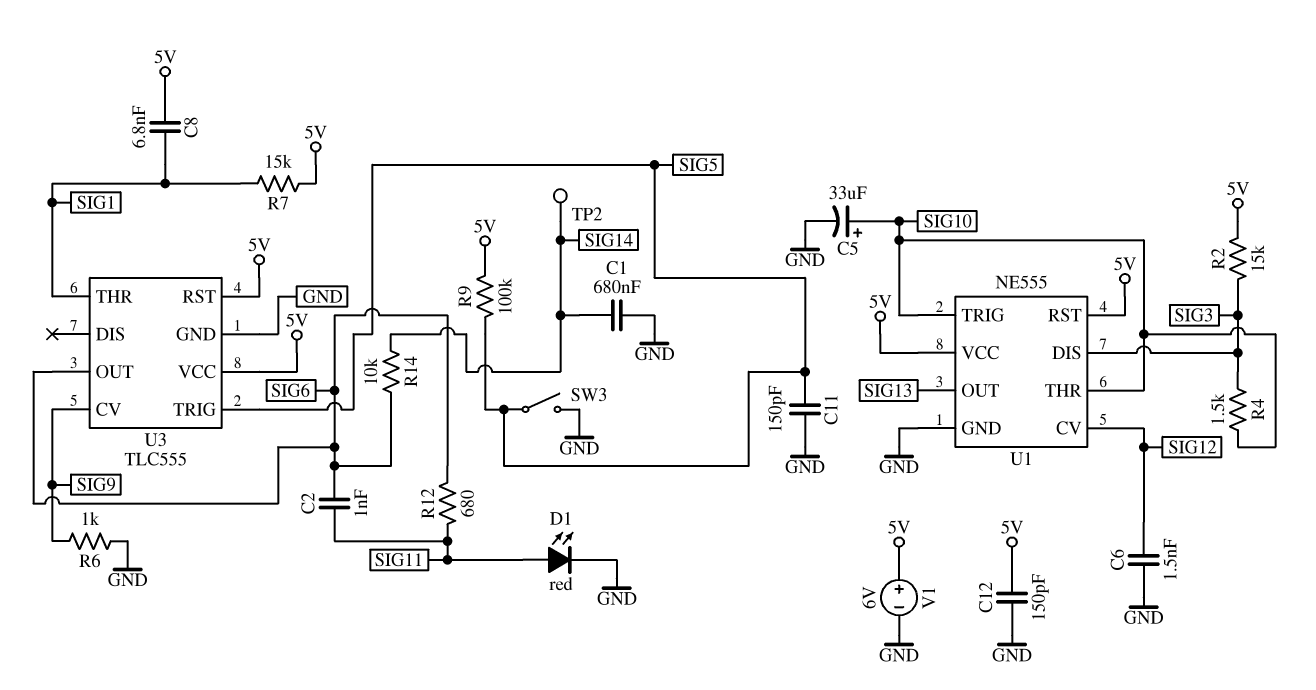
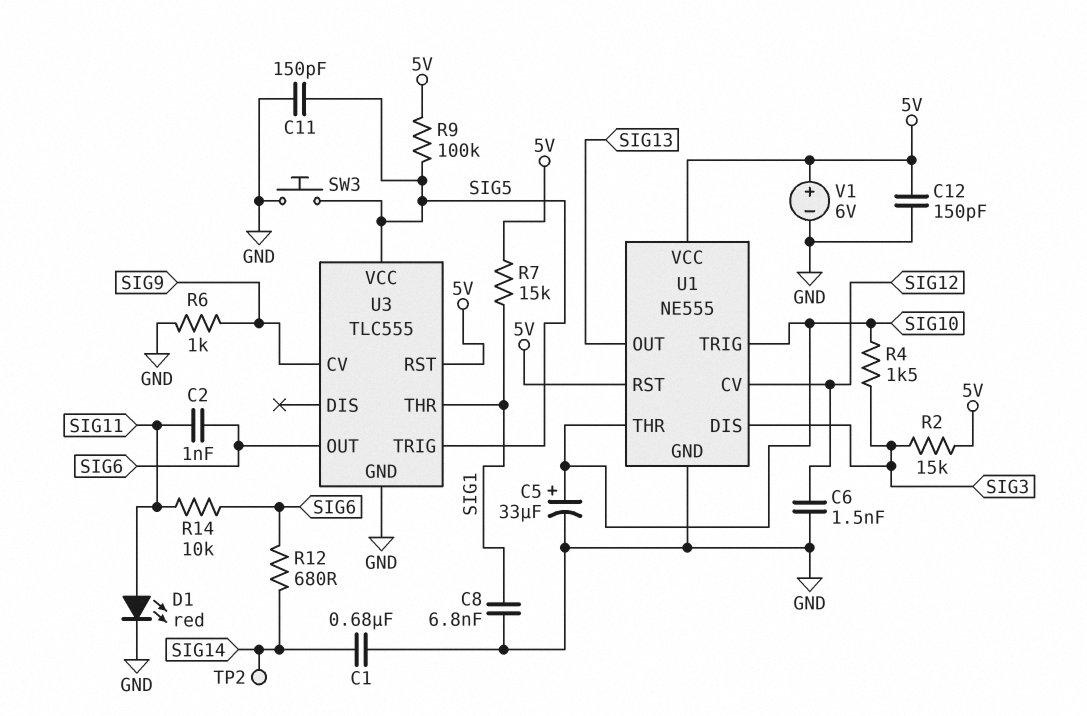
C8: 6.8nF (5V, SIG1) -> 6.8nF (GND, SIG1)
R12: 680 (SIG6, SIG11) -> 680 (SIG6, SIG14)
R14: 10k (SIG6, SIG14) -> 10k (SIG6, SIG11)
SW3: switch (GND, SIG5) -> button (GND, SIG5)
U3 pin VCC: 5V -> SIG5

